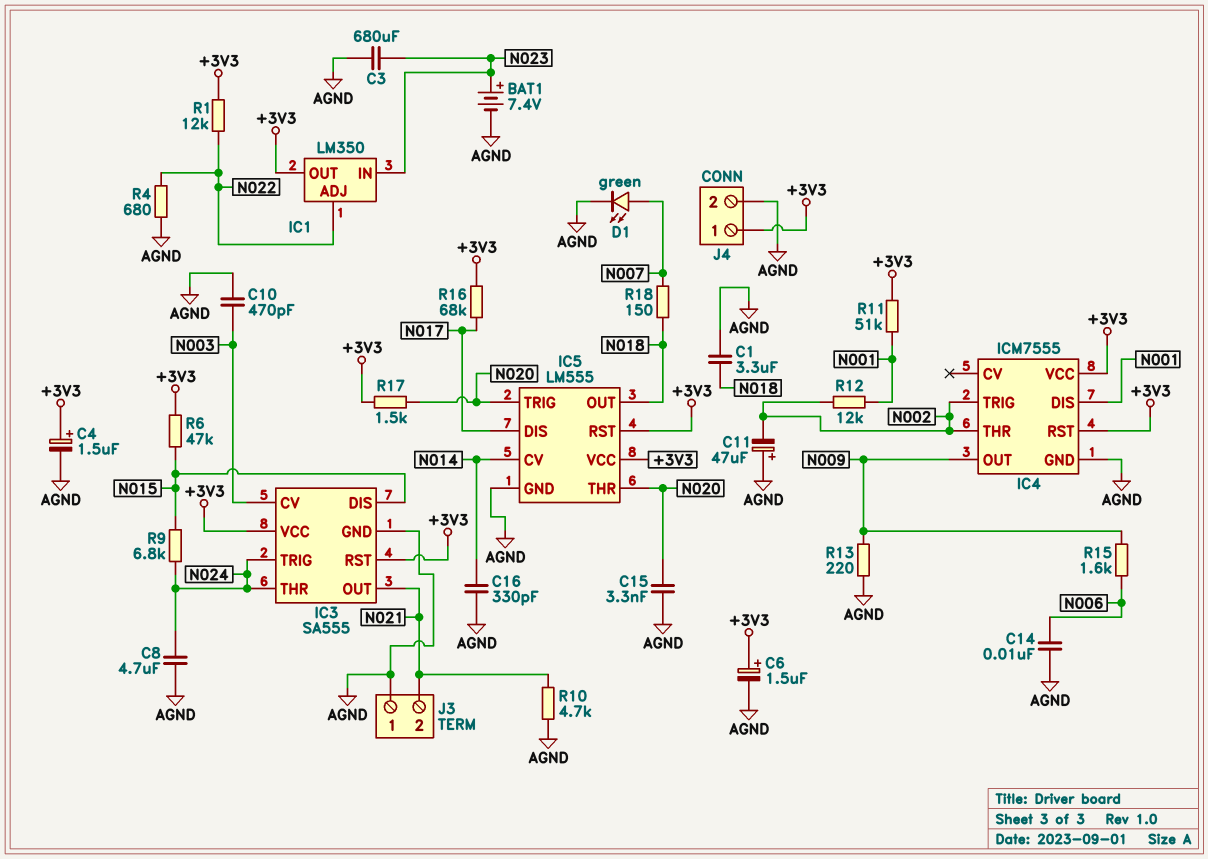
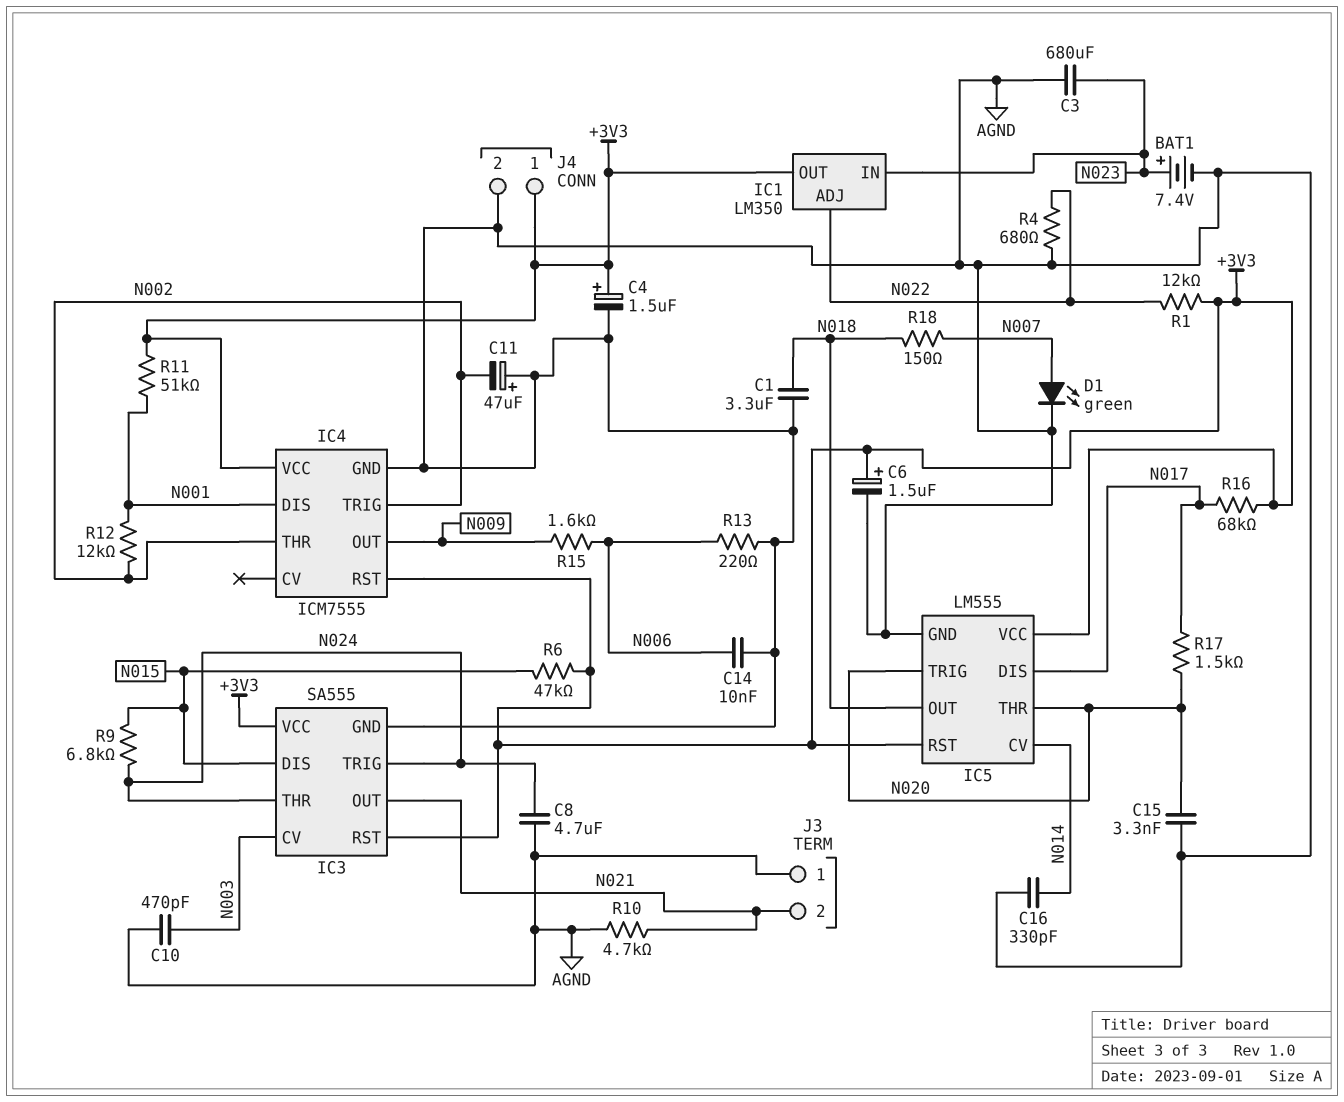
R13: 220 (AGND, N009) -> 220 (AGND, N006)
R17: 1.5k (+3V3, N020) -> 1.5k (N017, N020)

